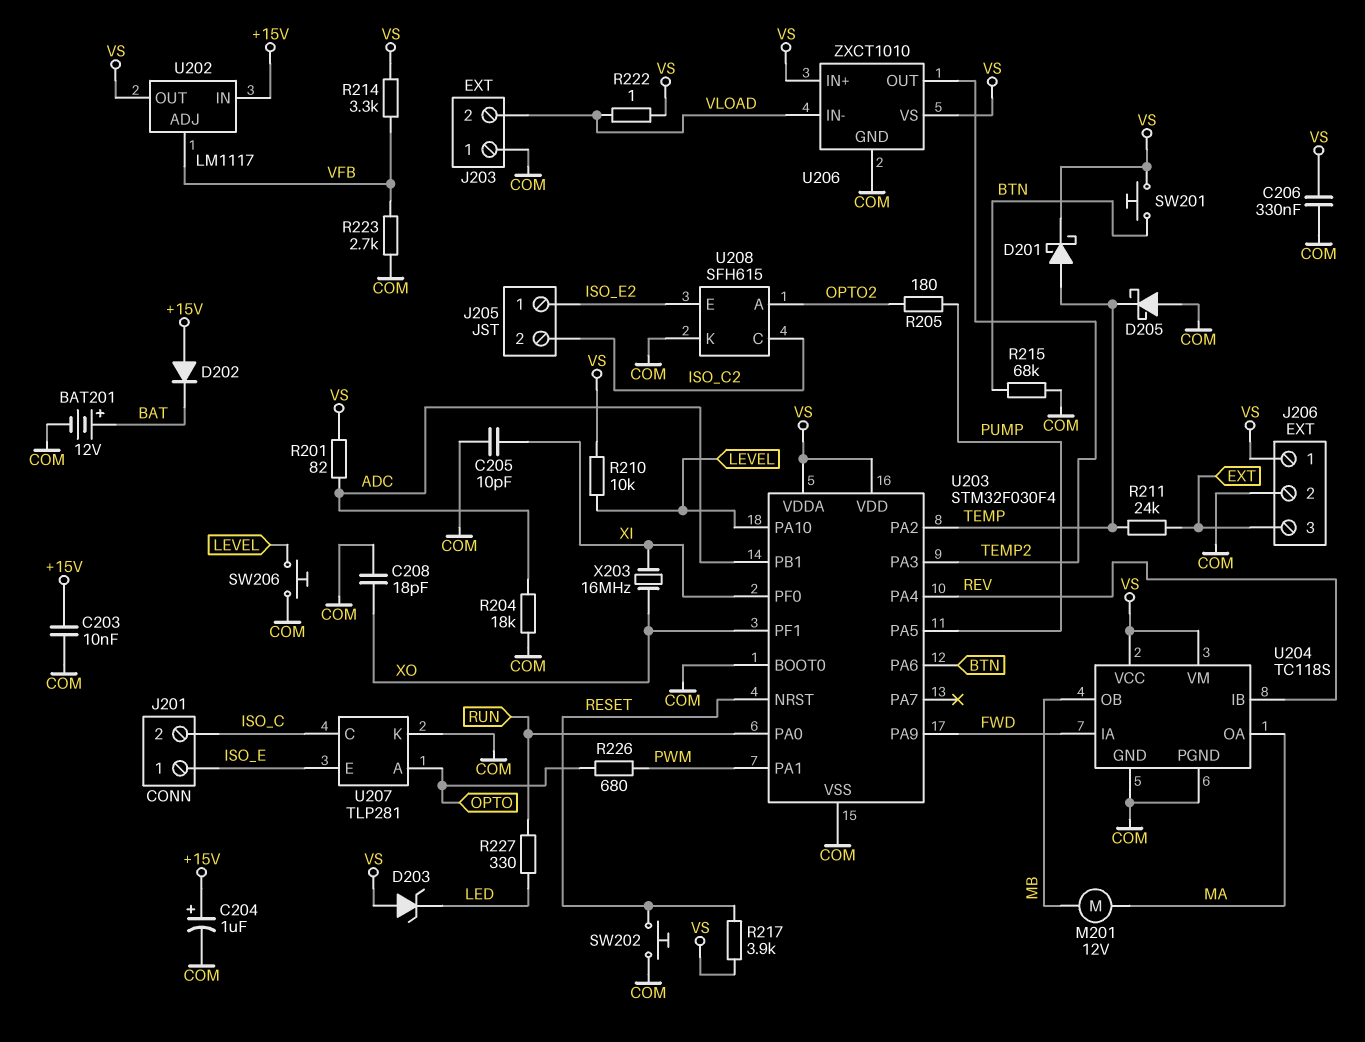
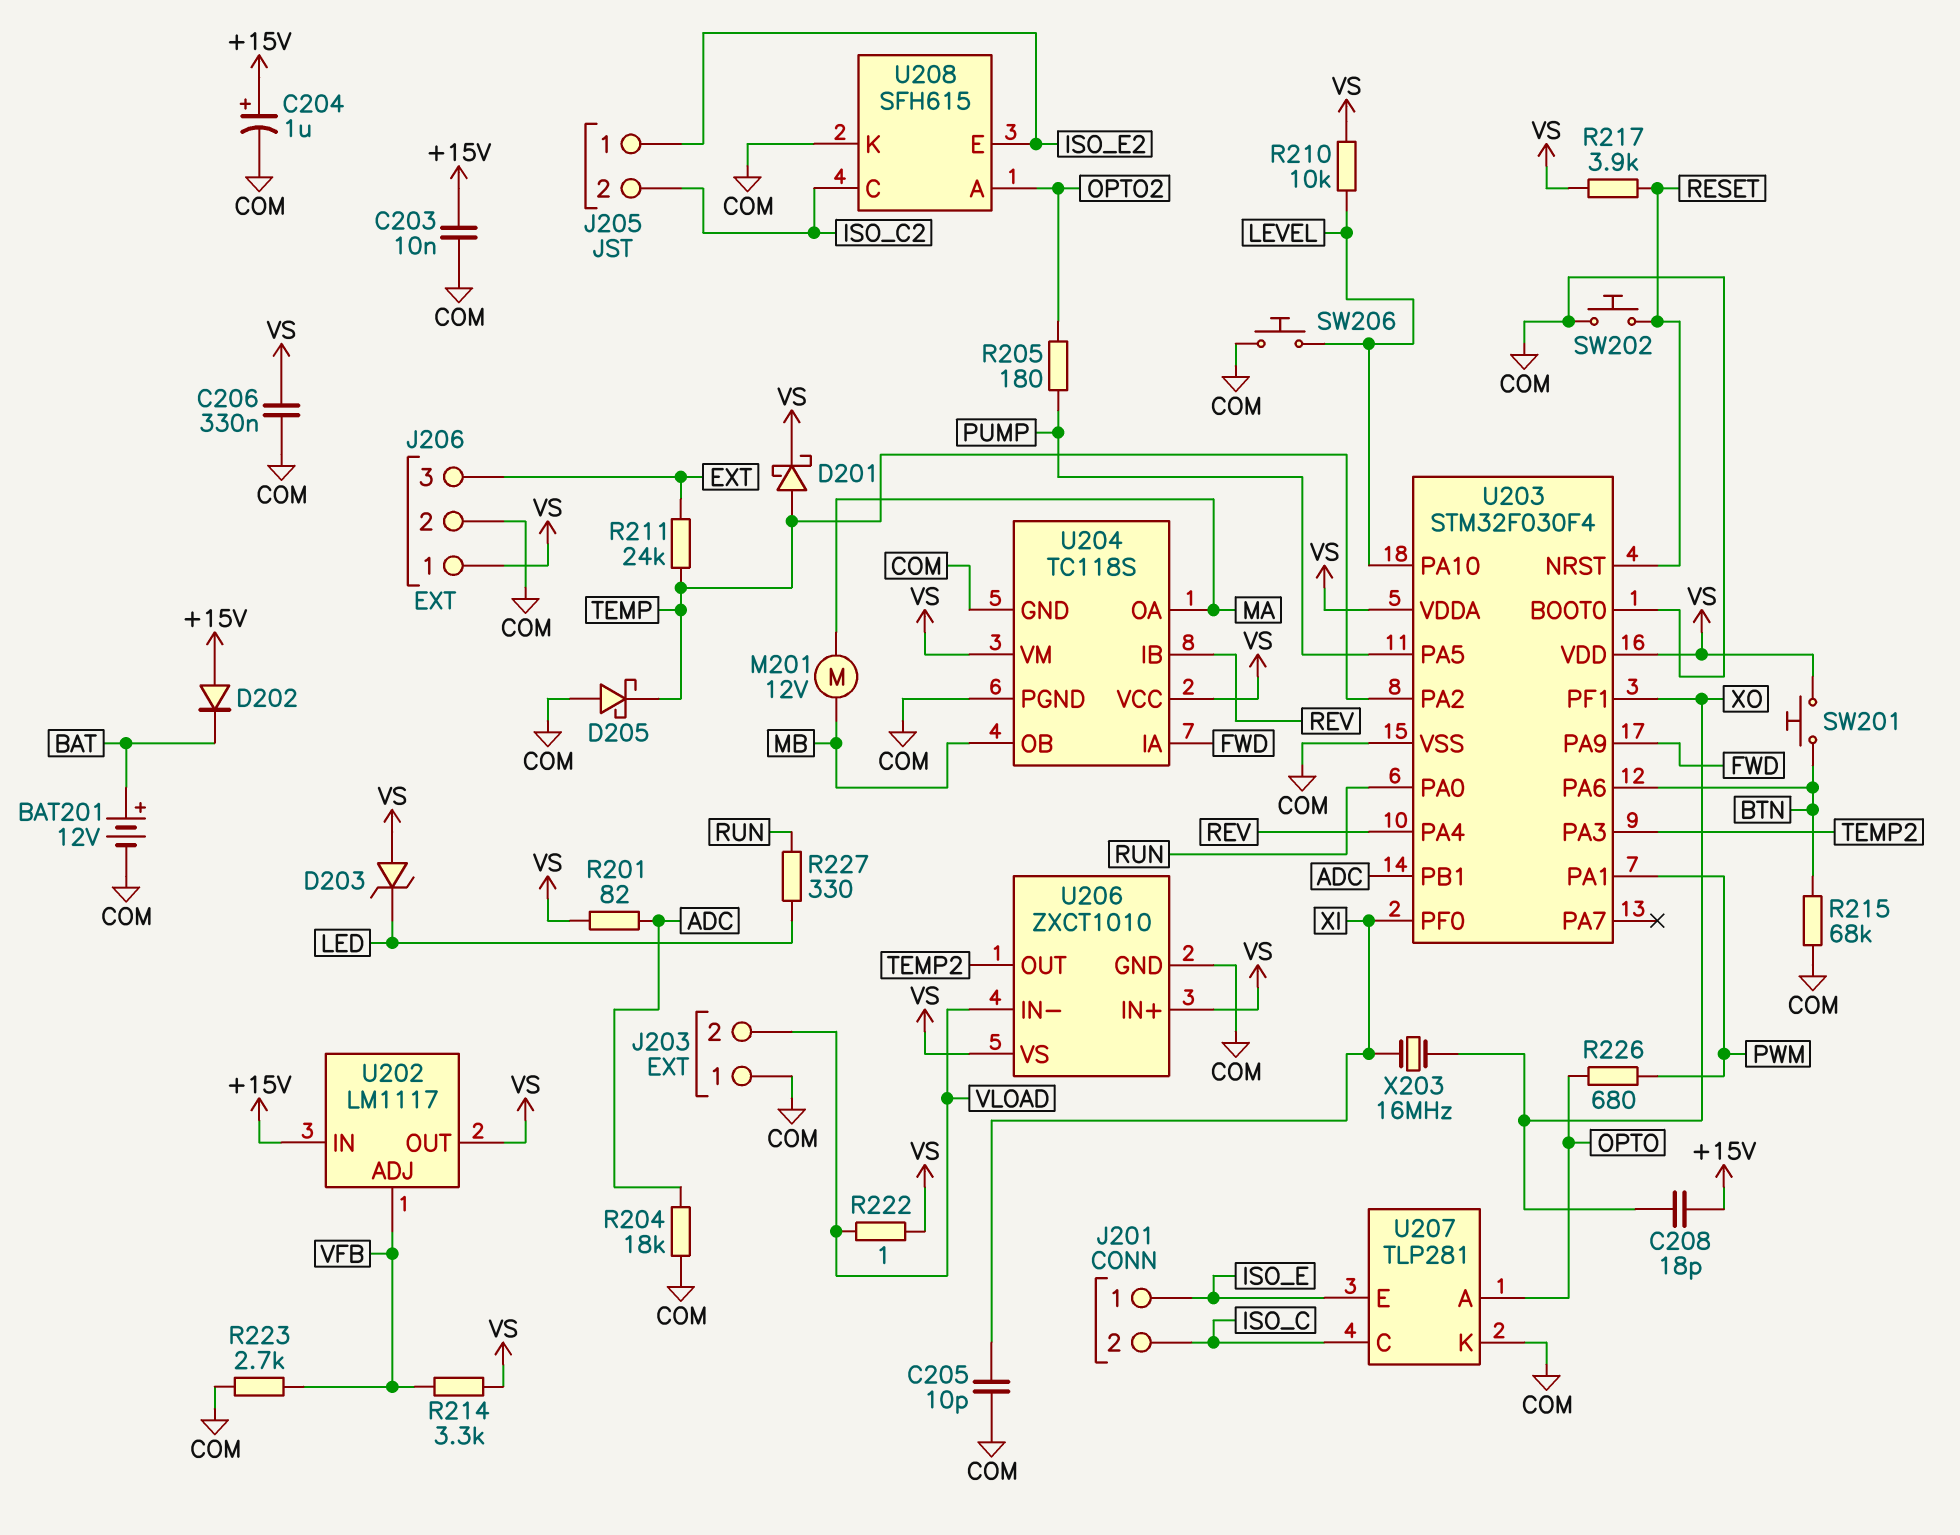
C208: 18pF (COM, XO) -> 18pF (+15V, XO)

